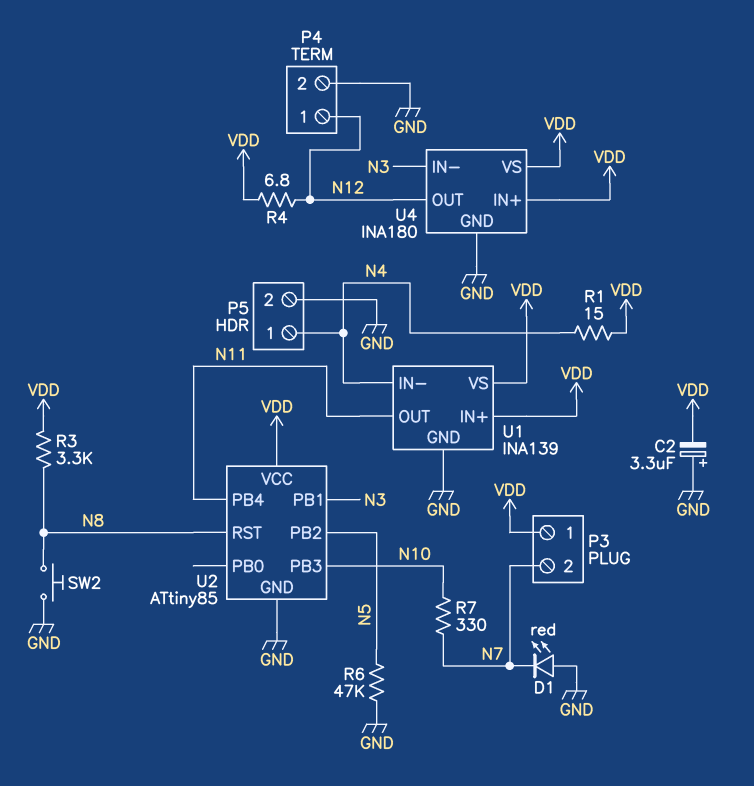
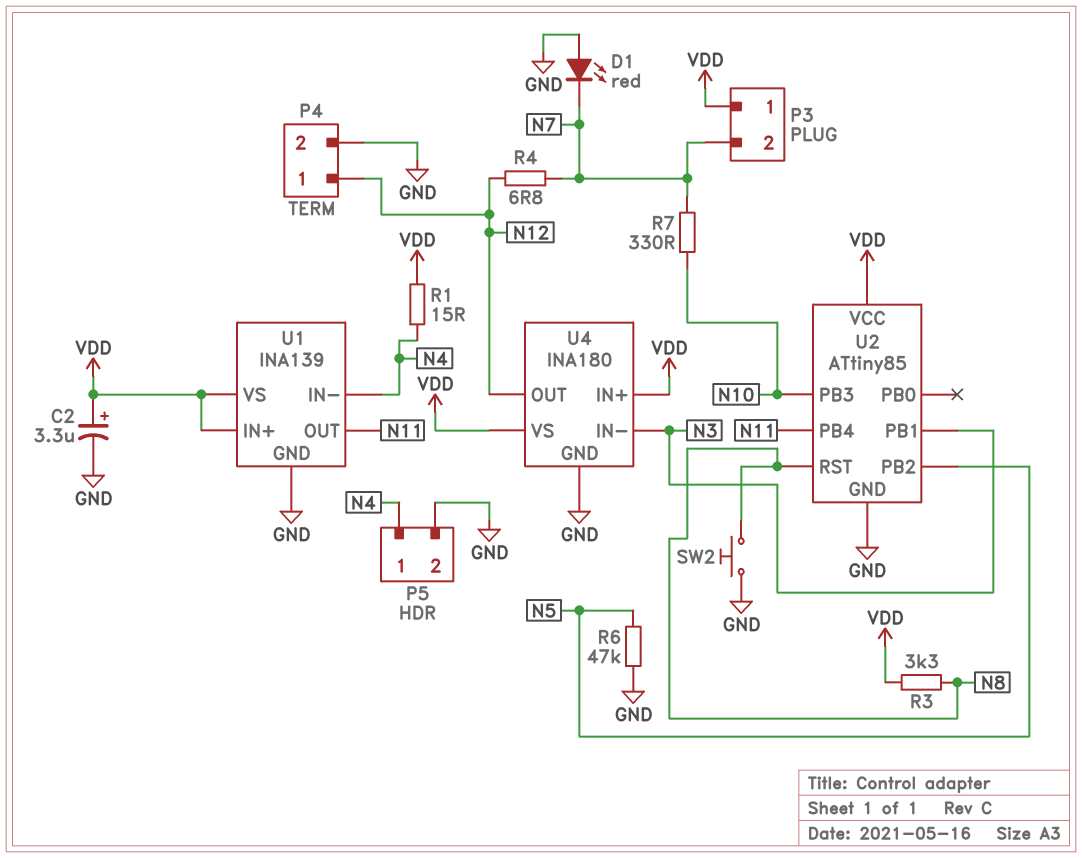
C2: 3.3uF (plus GND, minus VDD) -> 3.3uF (plus VDD, minus GND)
R4: 6.8 (N12, VDD) -> 6.8 (N7, N12)

